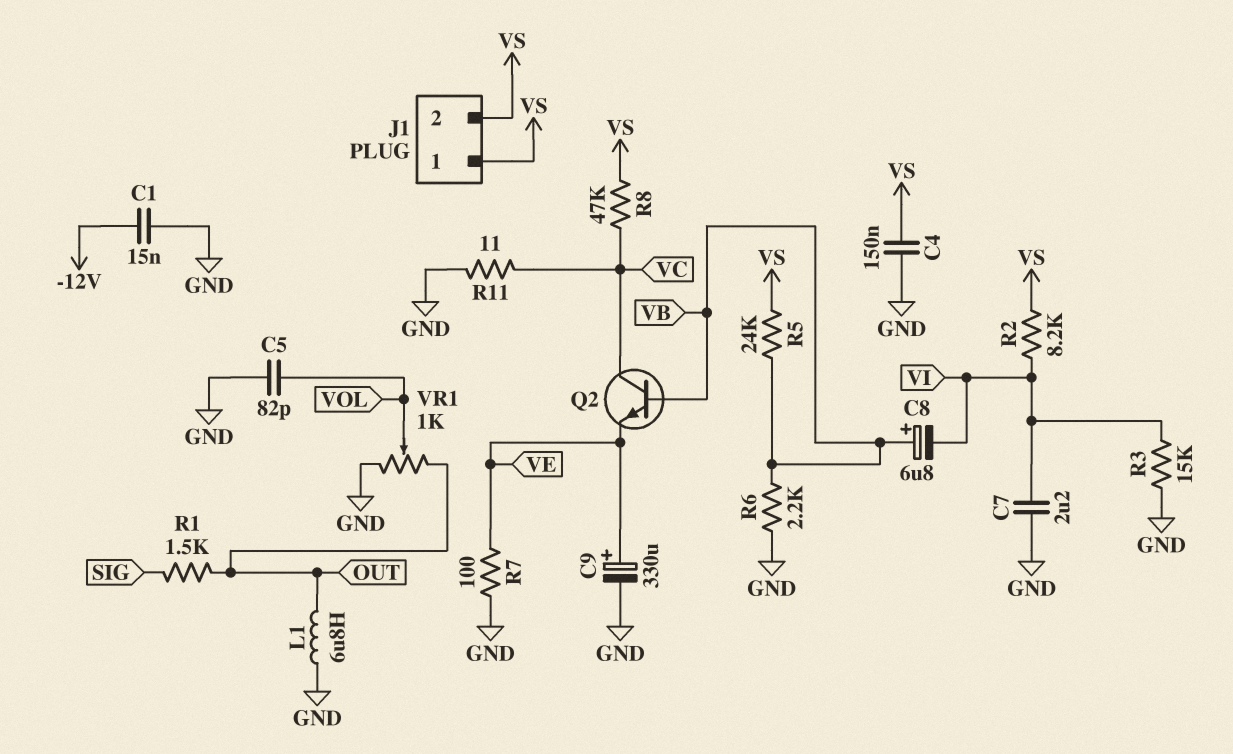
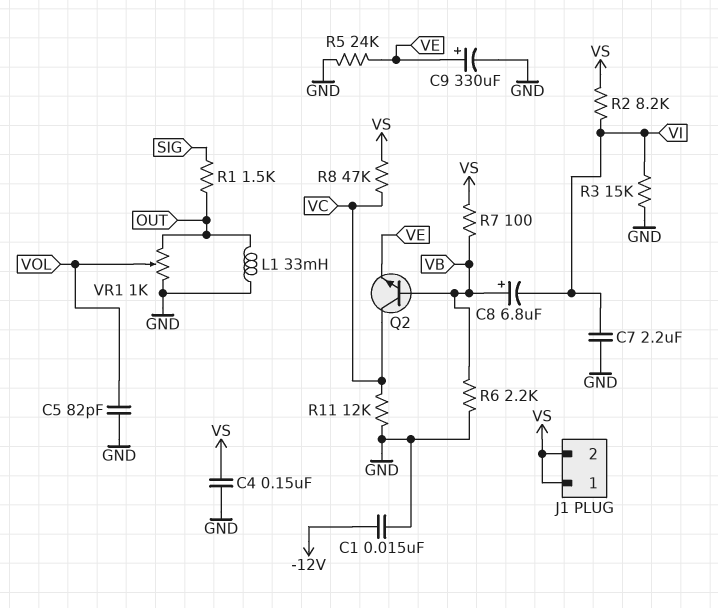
L1: 6.8uH (GND, OUT) -> 33mH (GND, OUT)
R5: 24k (VB, VS) -> 24k (GND, VE)
R7: 100 (GND, VE) -> 100 (VB, VS)
R11: 11 (GND, VC) -> 12k (GND, VC)

